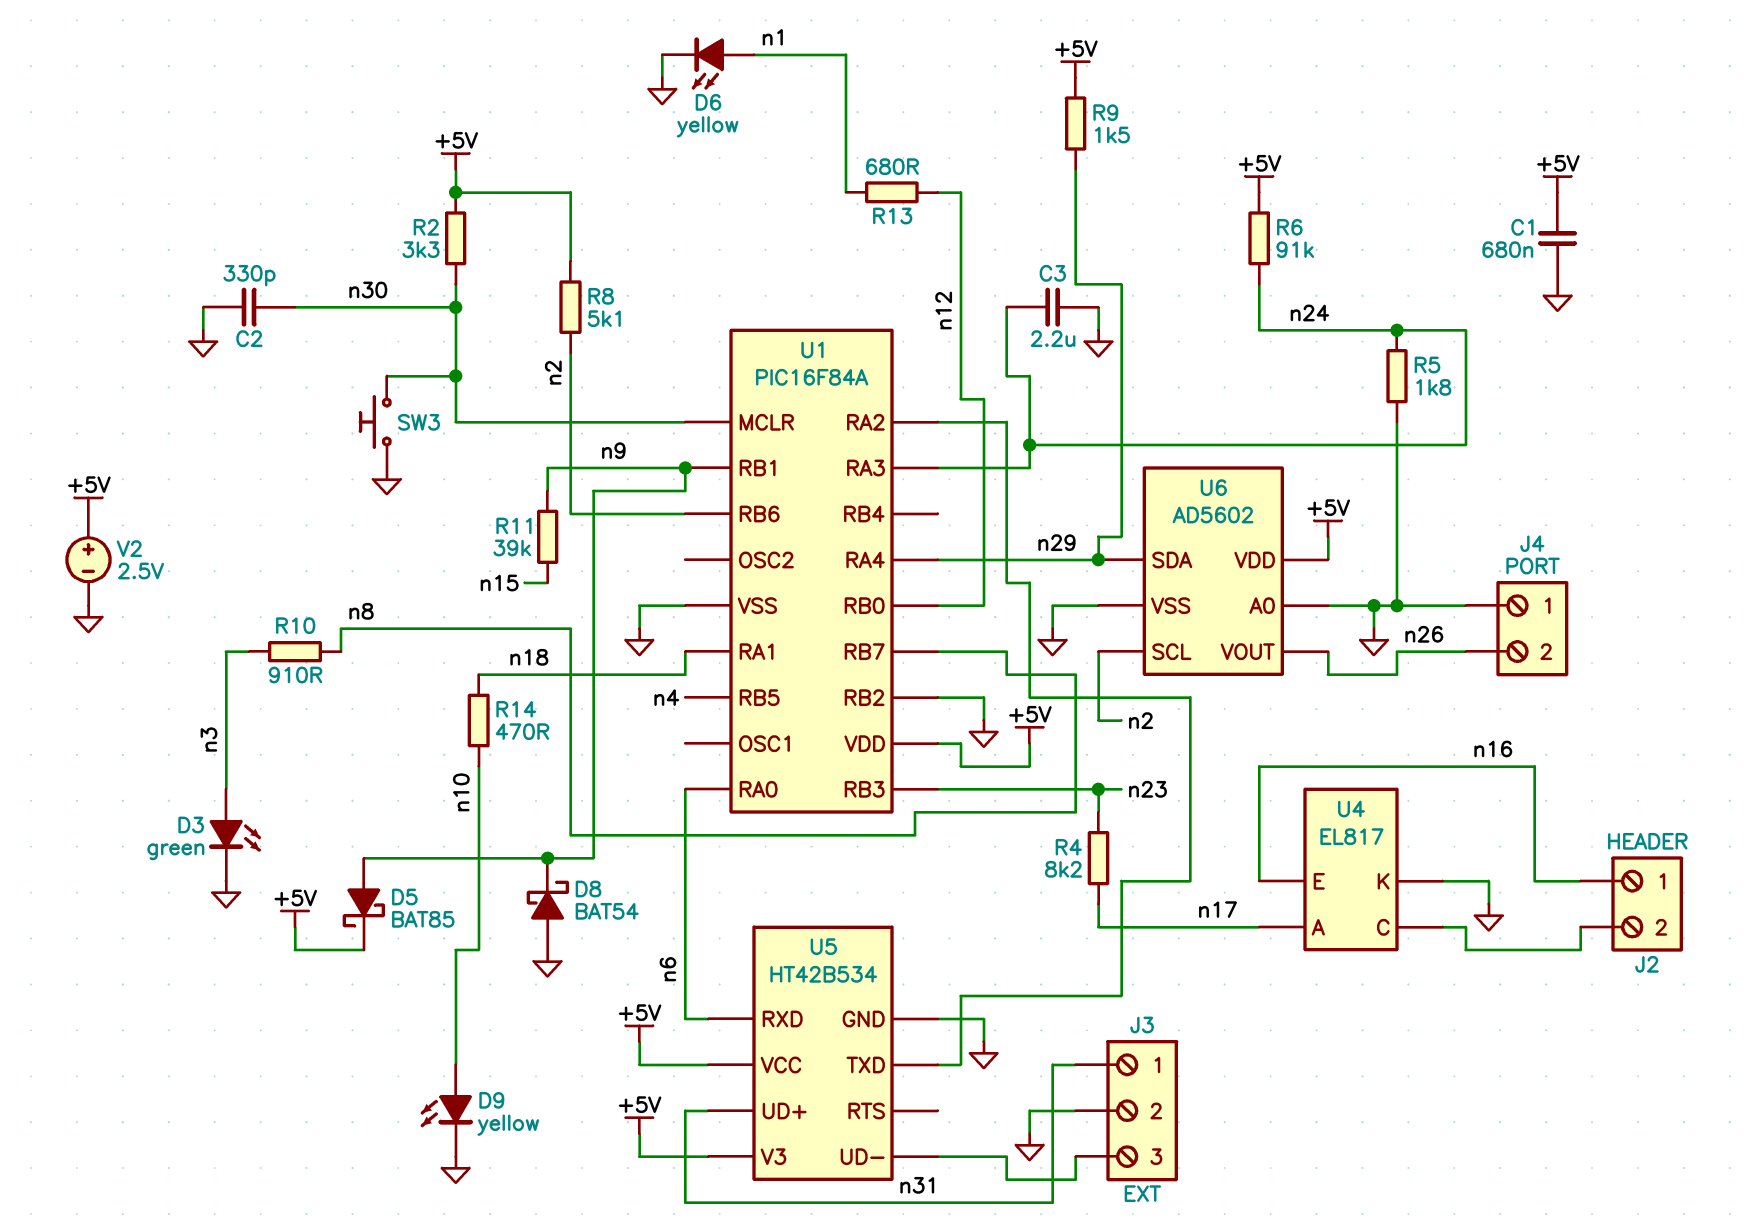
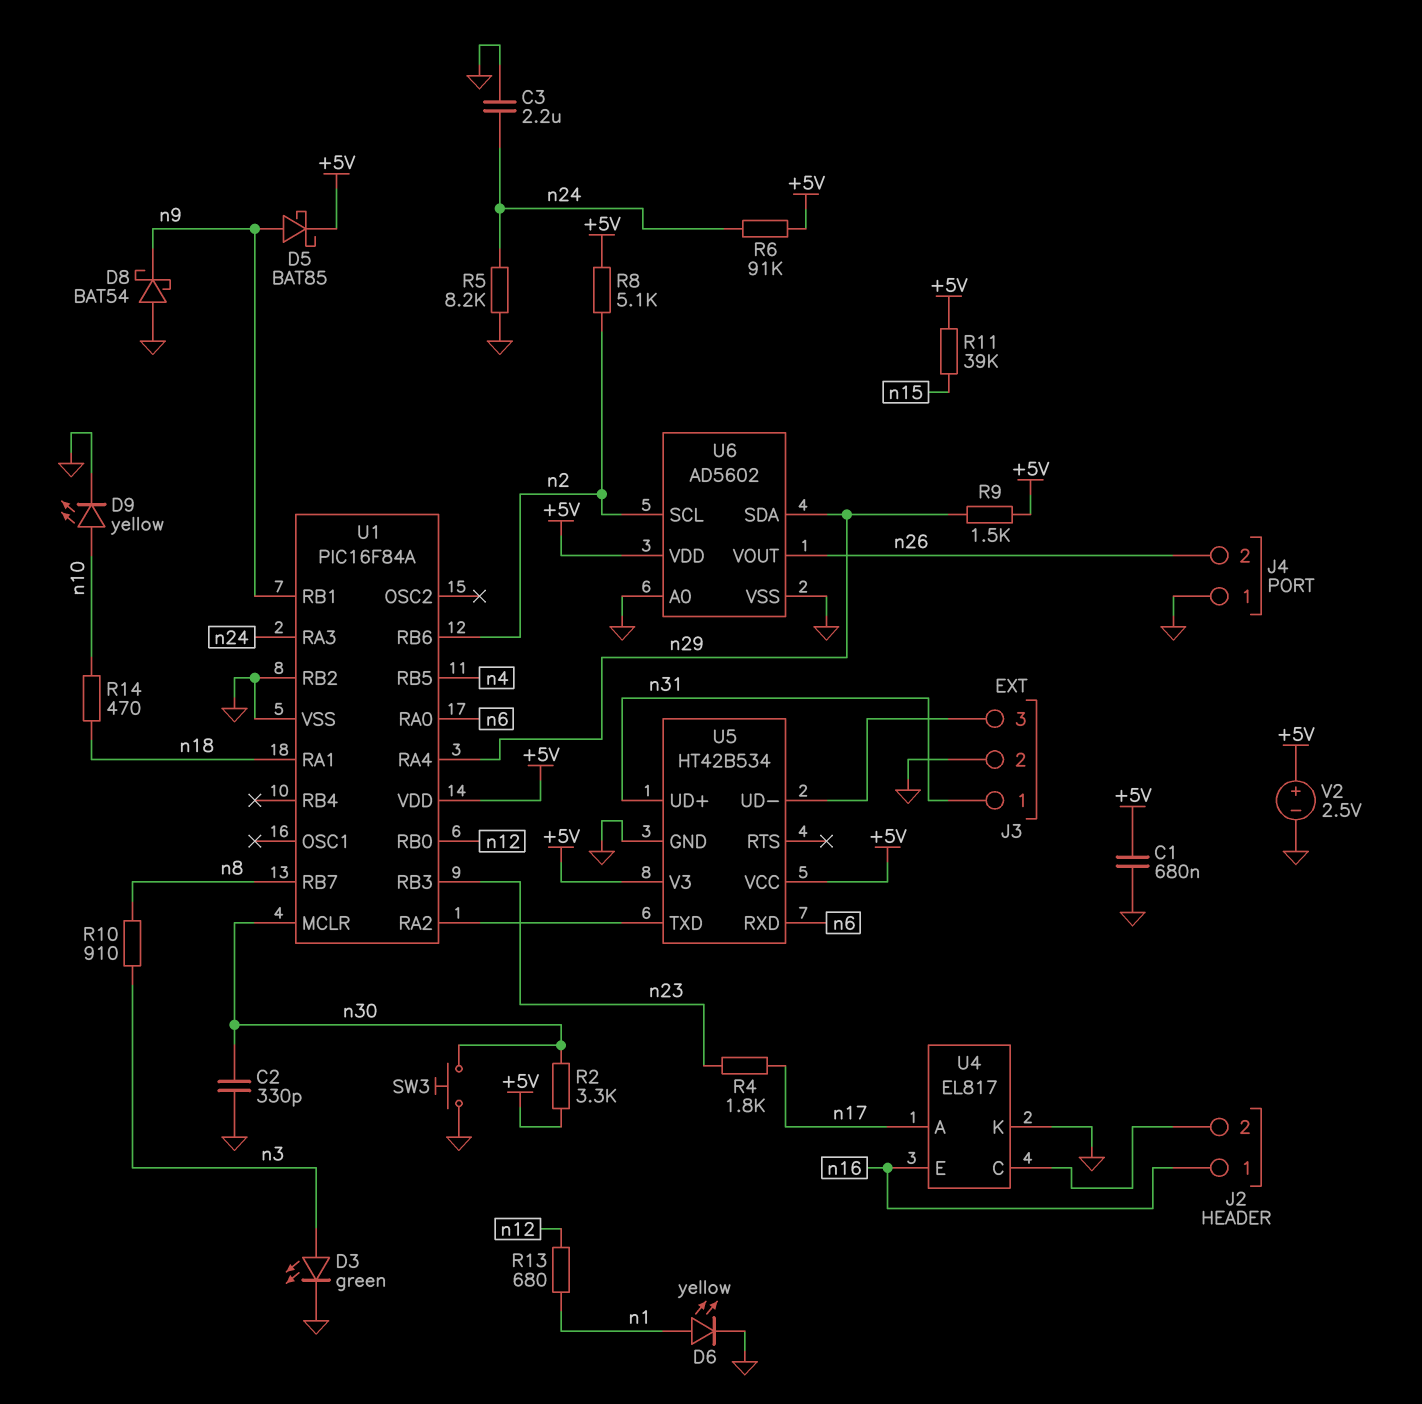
R4: 8.2k (n17, n23) -> 1.8k (n17, n23)
R5: 1.8k (GND, n24) -> 8.2k (GND, n24)
R11: 39k (n9, n15) -> 39k (+5V, n15)

